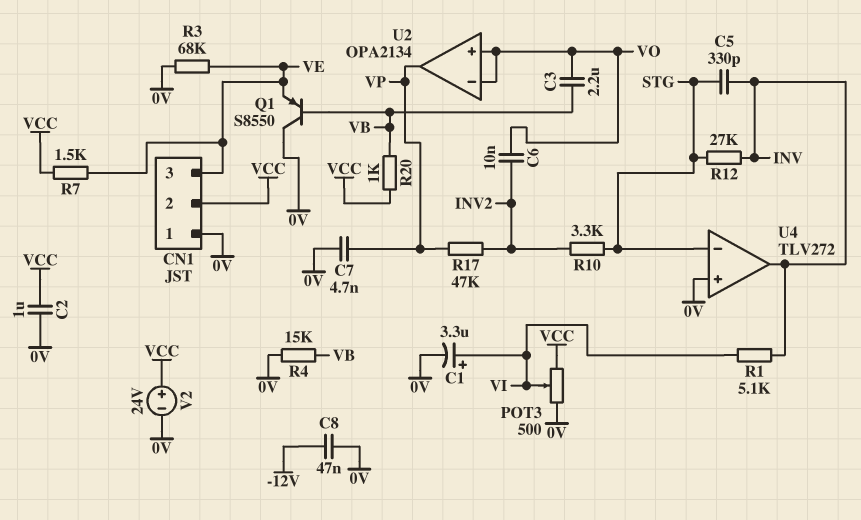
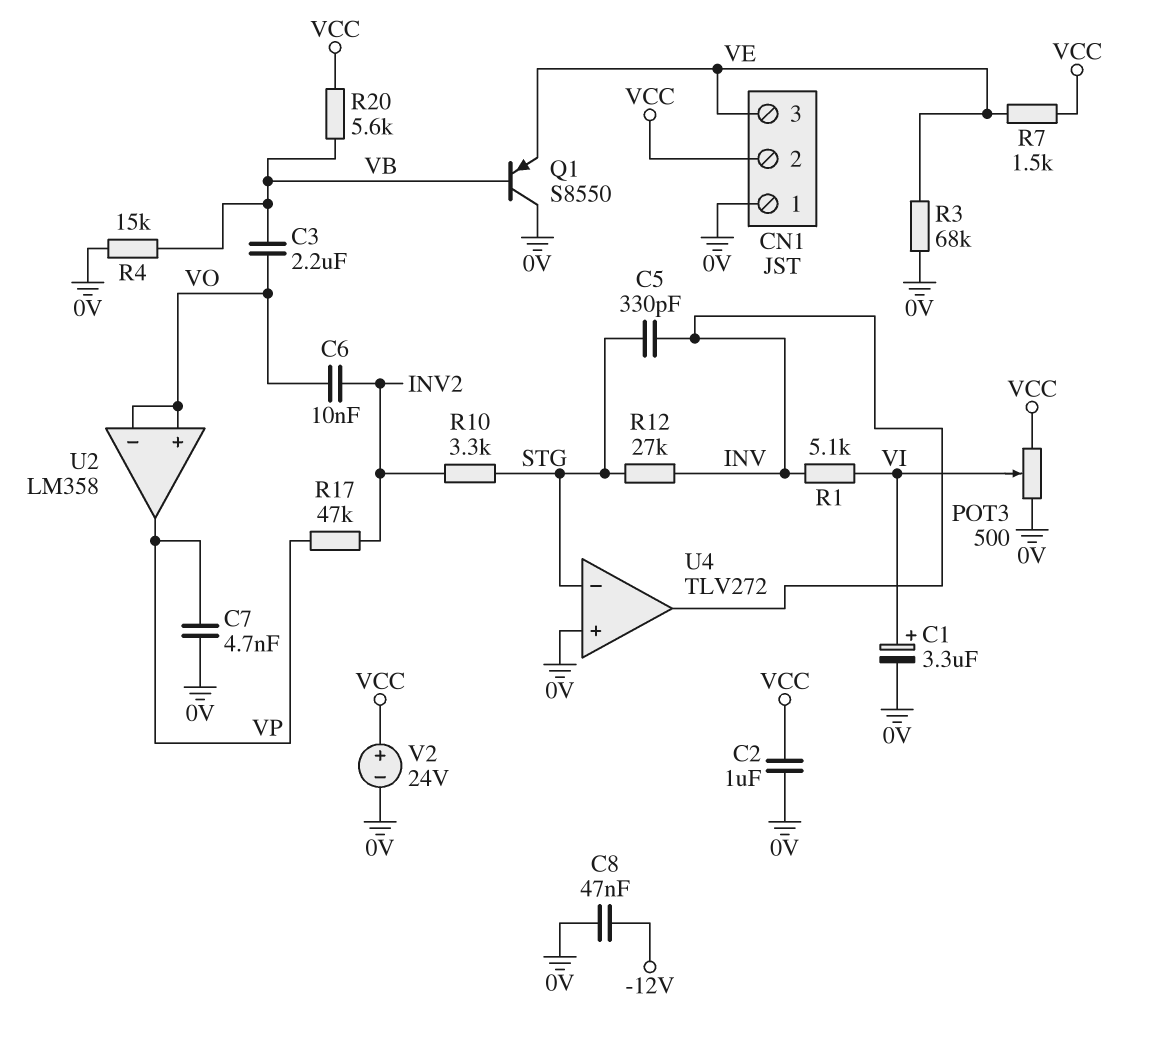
R20: 1k (VB, VCC) -> 5.6k (VB, VCC)
U2: OPA2134 -> LM358

